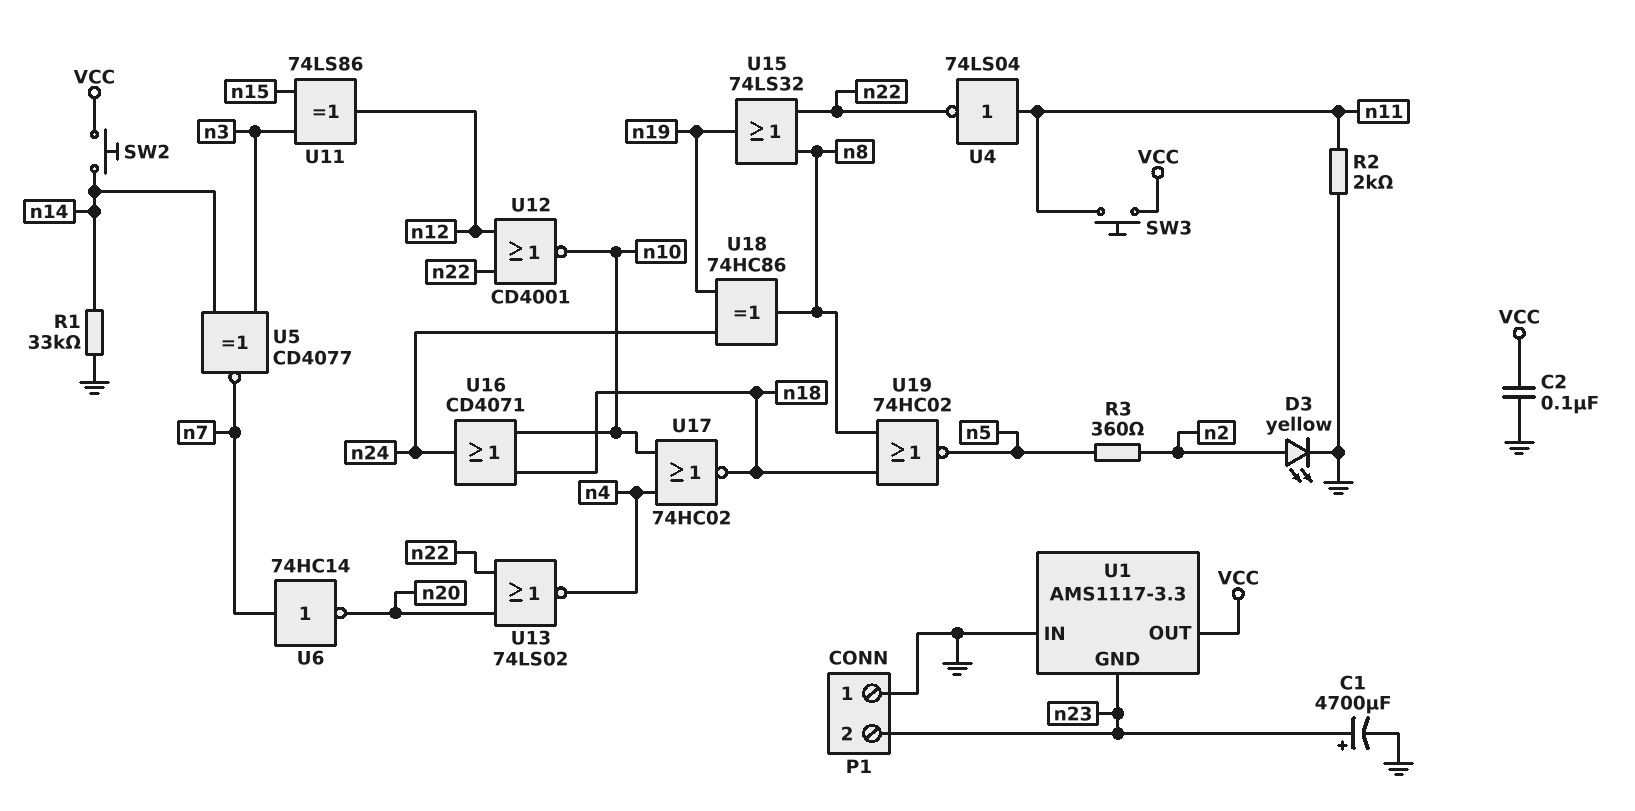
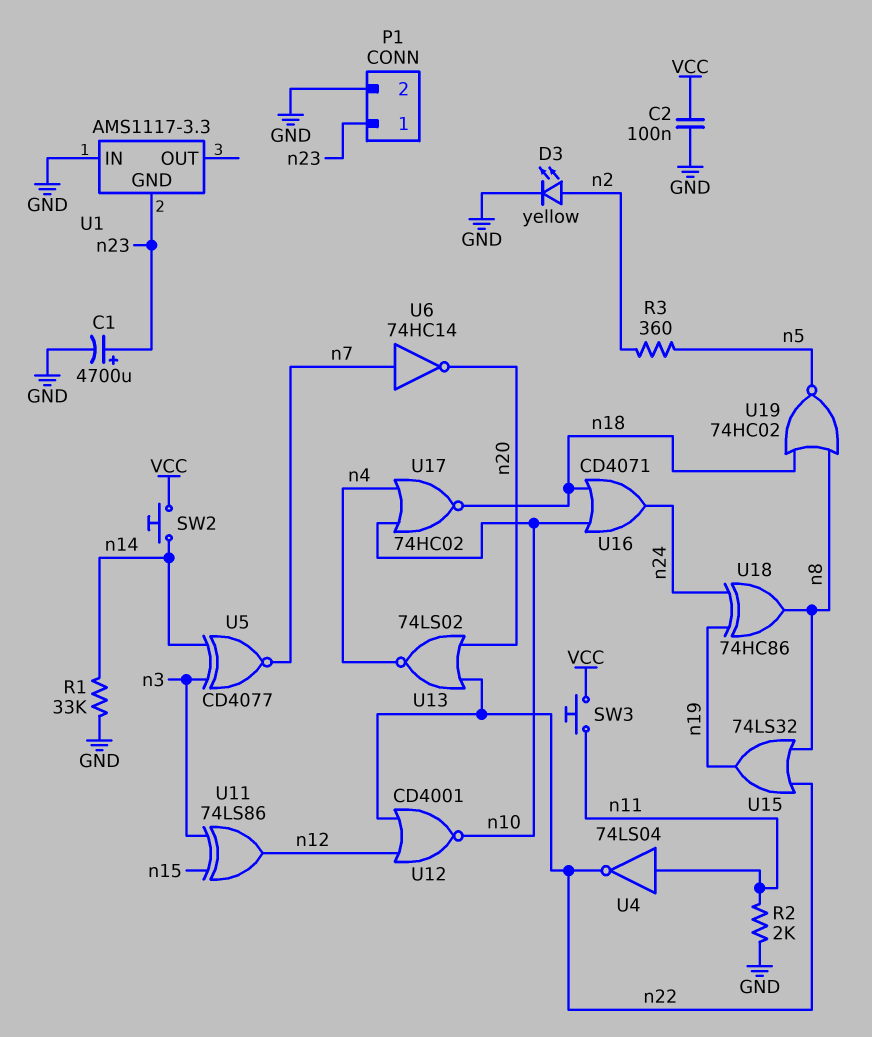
P1 pin 1: GND -> n23
P1 pin 2: n23 -> GND
U1 pin OUT: VCC -> none

